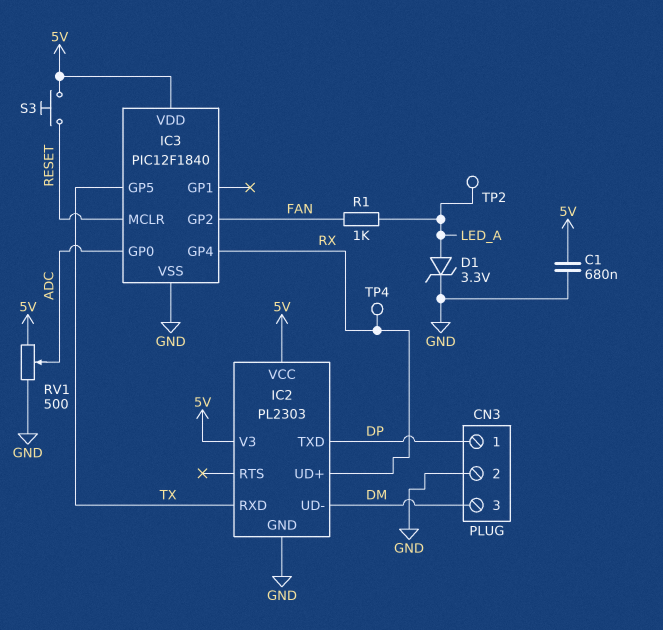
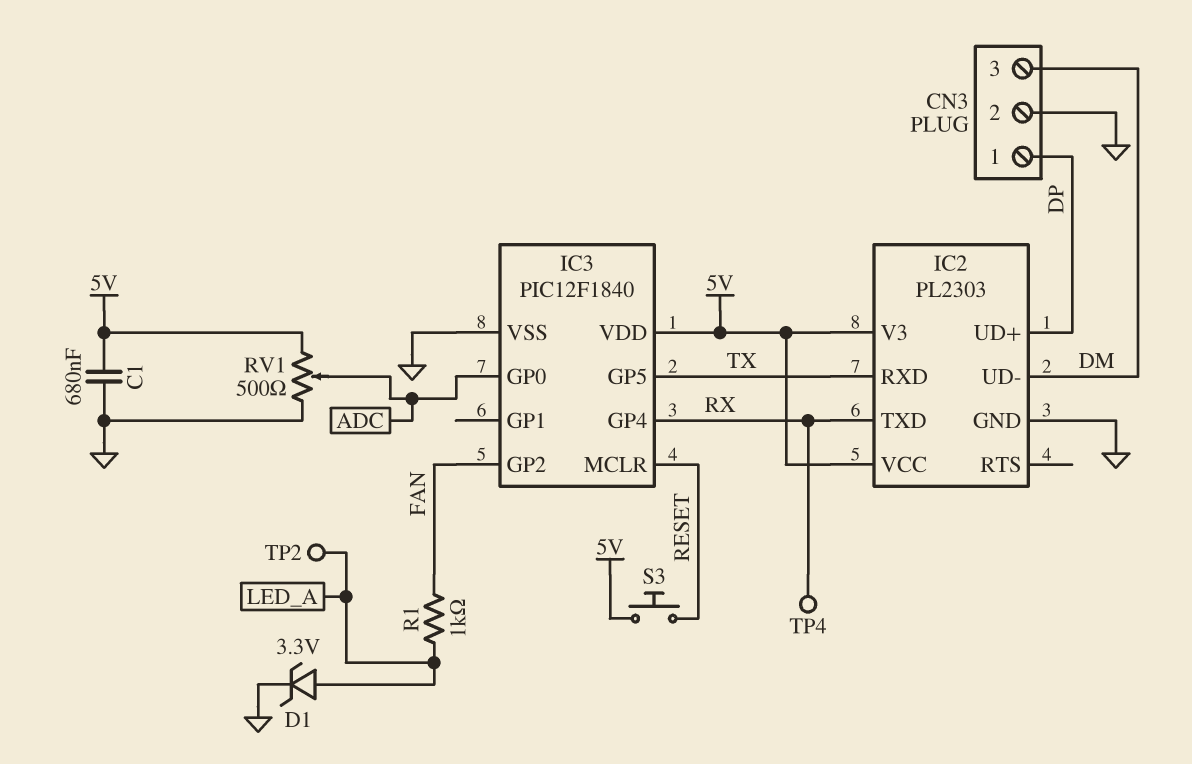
IC2 pin TXD: DP -> RX
IC2 pin UD+: RX -> DP

